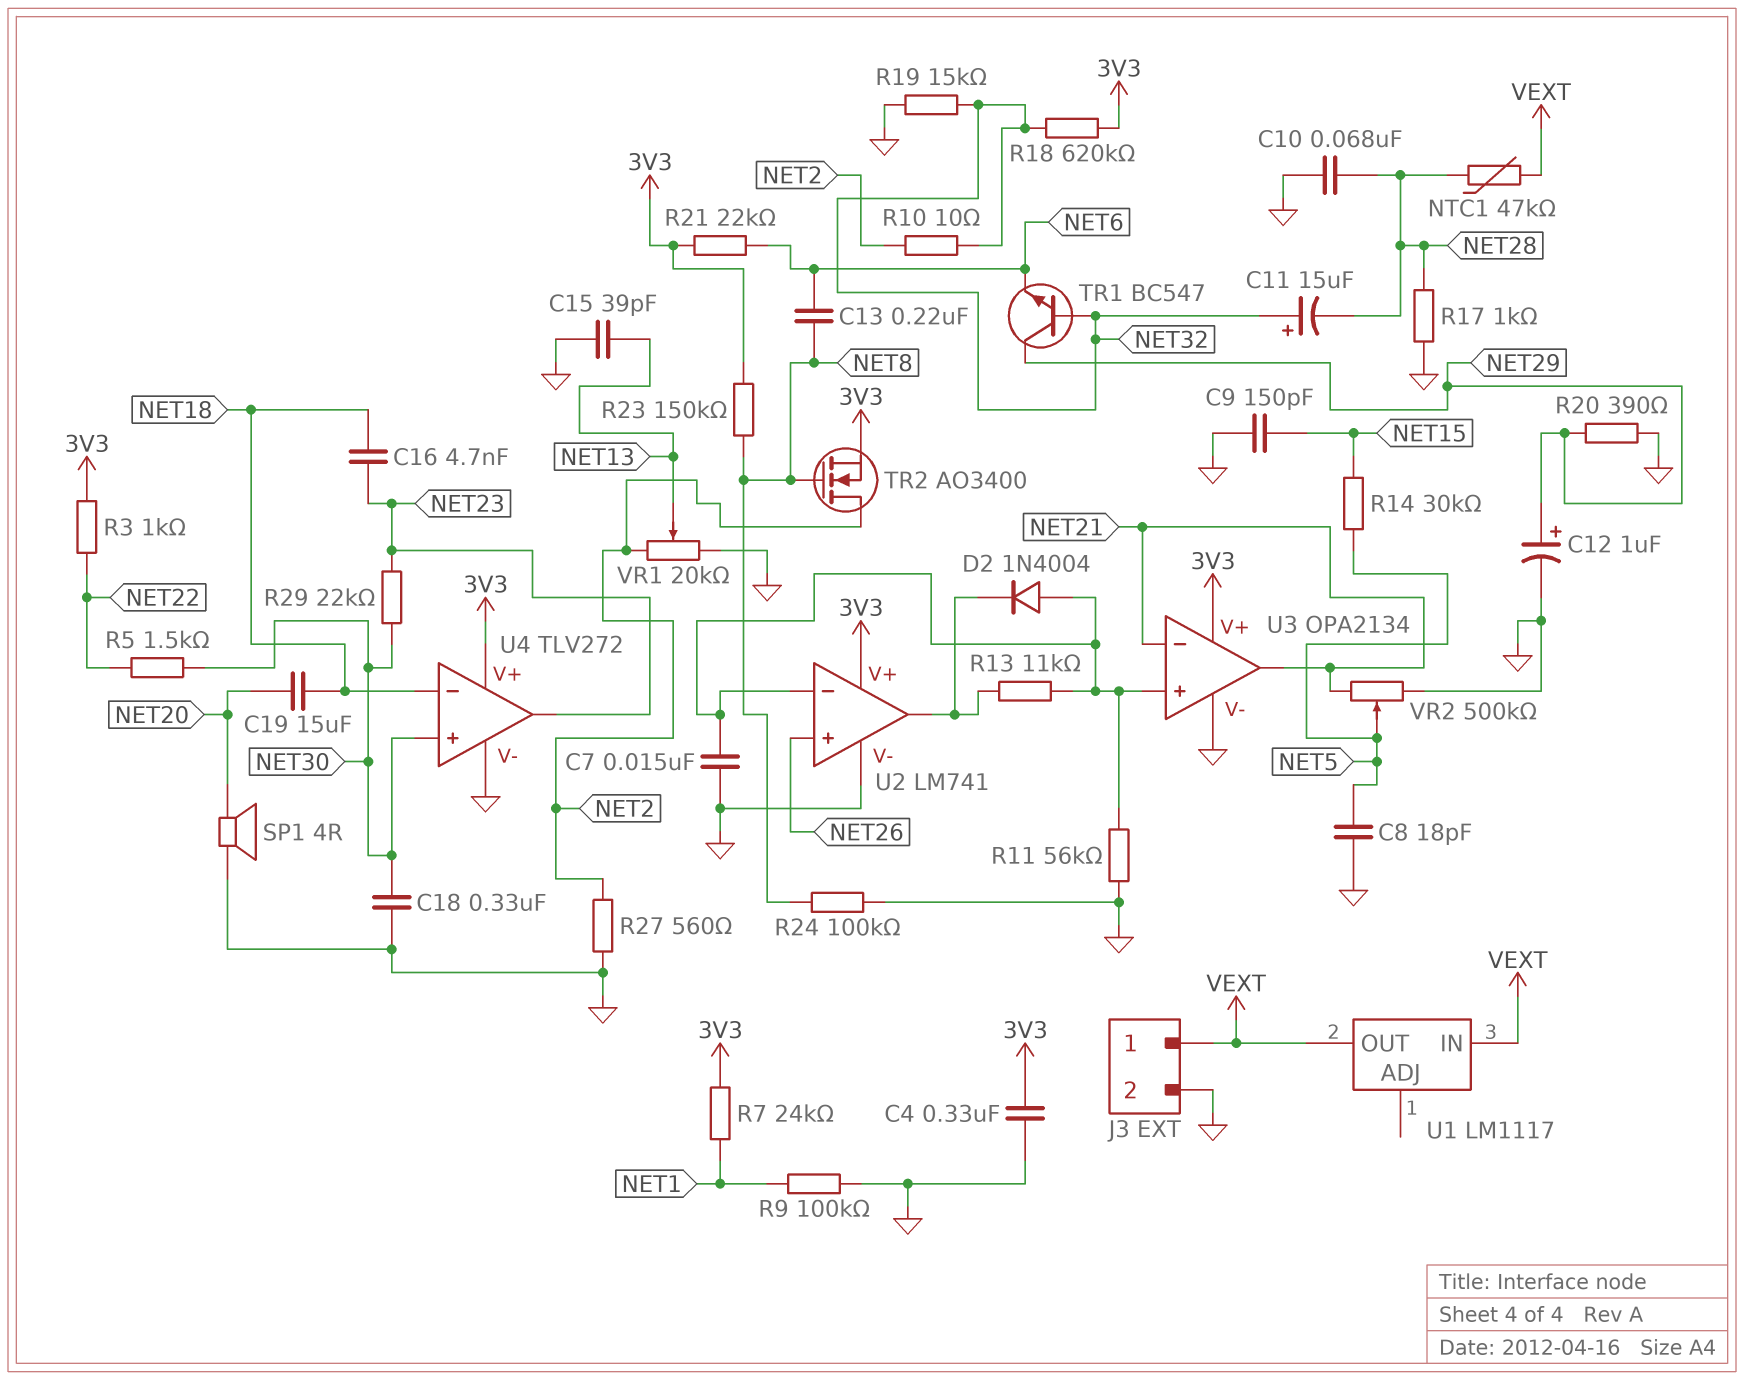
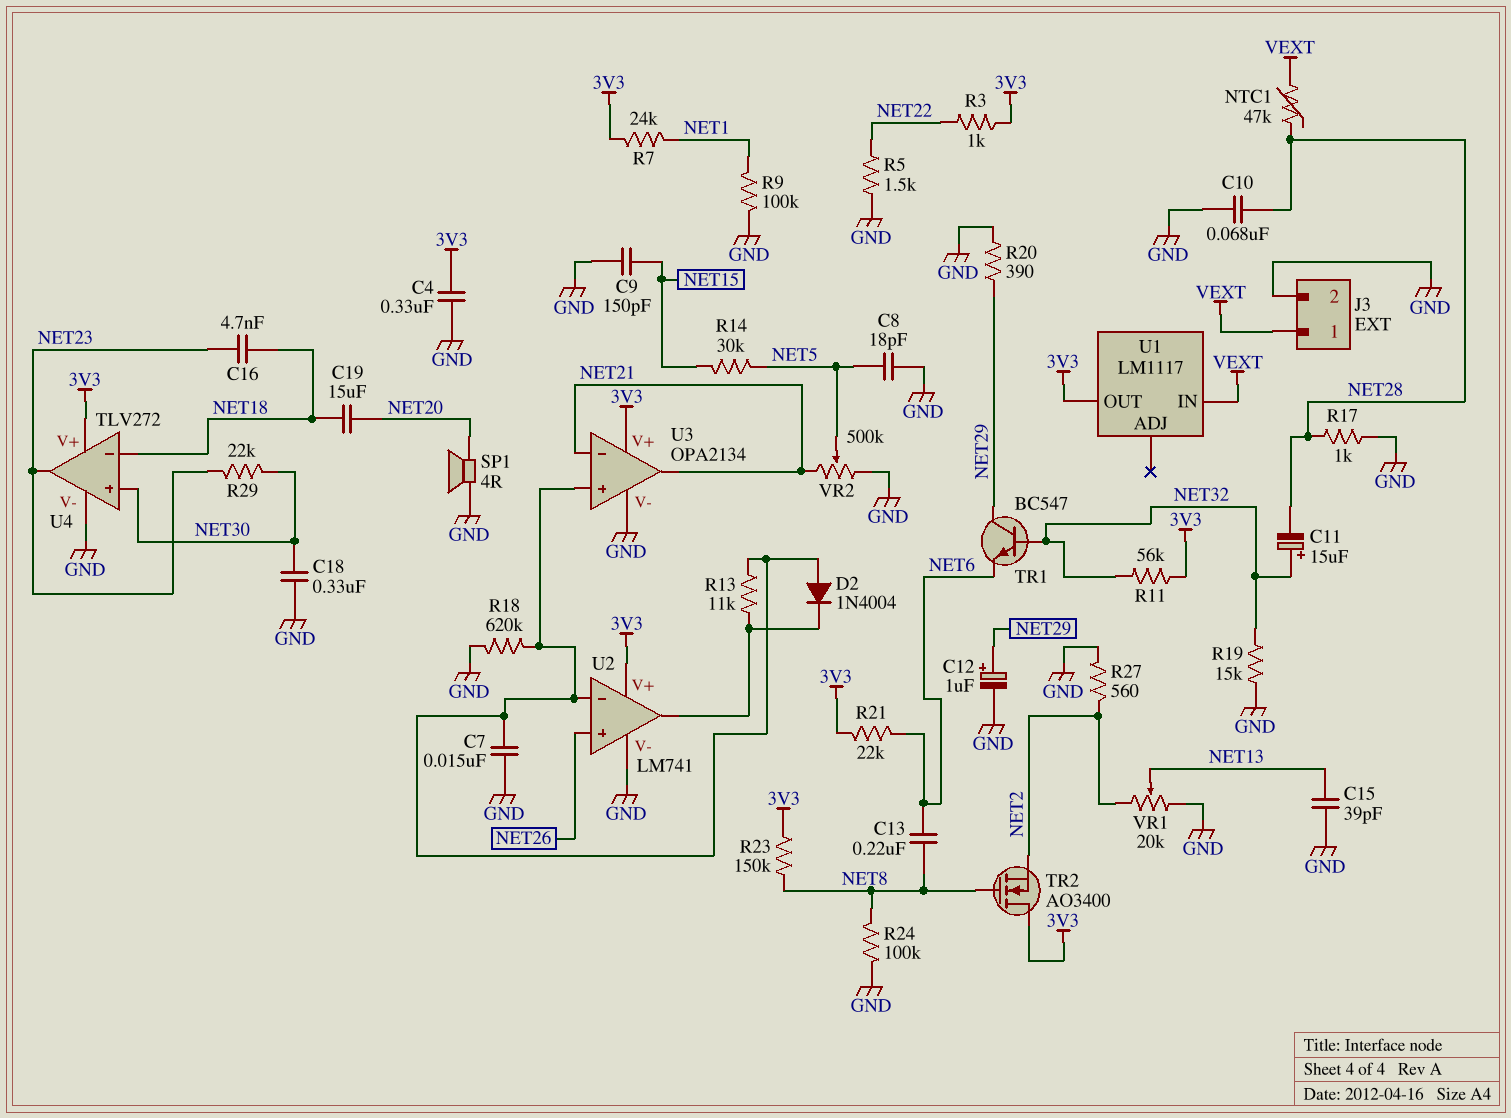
R5: 1.5k (NET22, NET30) -> 1.5k (GND, NET22)
R10: 10 (NET2, NET32) -> none
R11: 56k (GND, U2/in-) -> 56k (3V3, NET32)
R18: 620k (3V3, NET32) -> 620k (GND, U2/in-)
TR2: NMOS AO3400 (G NET8, D NET2, S 3V3) -> NMOS AO3400 (G NET8, D 3V3, S NET2)
U1 pin OUT: VEXT -> 3V3

